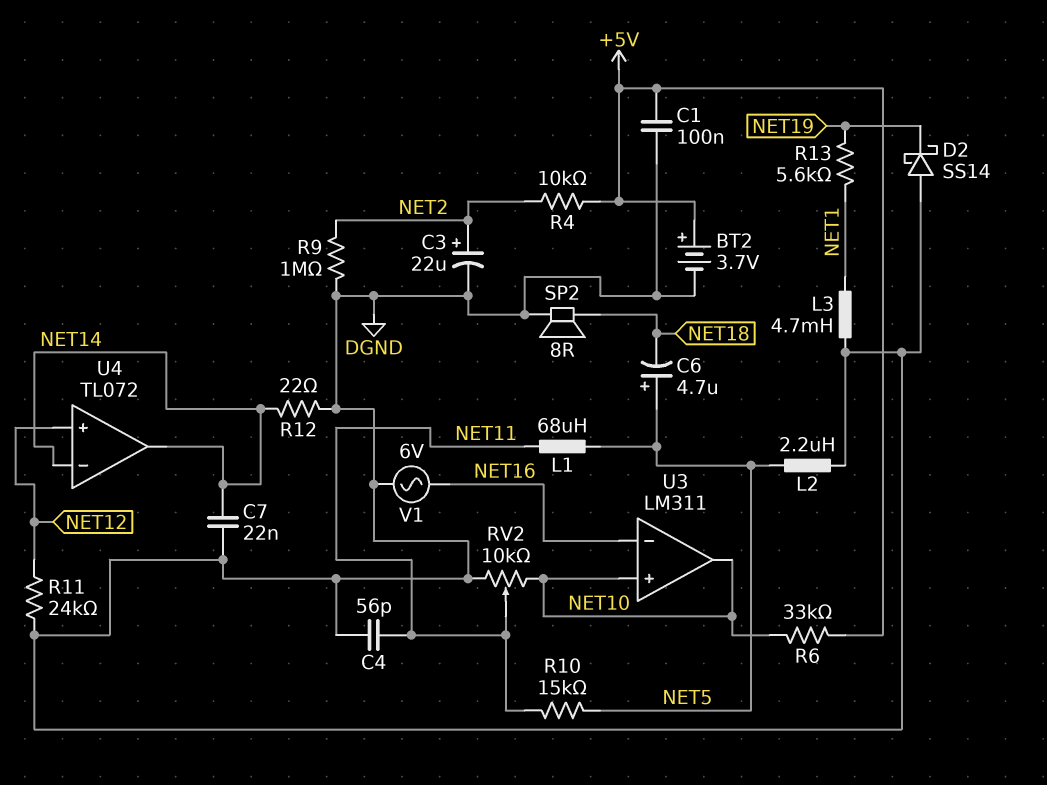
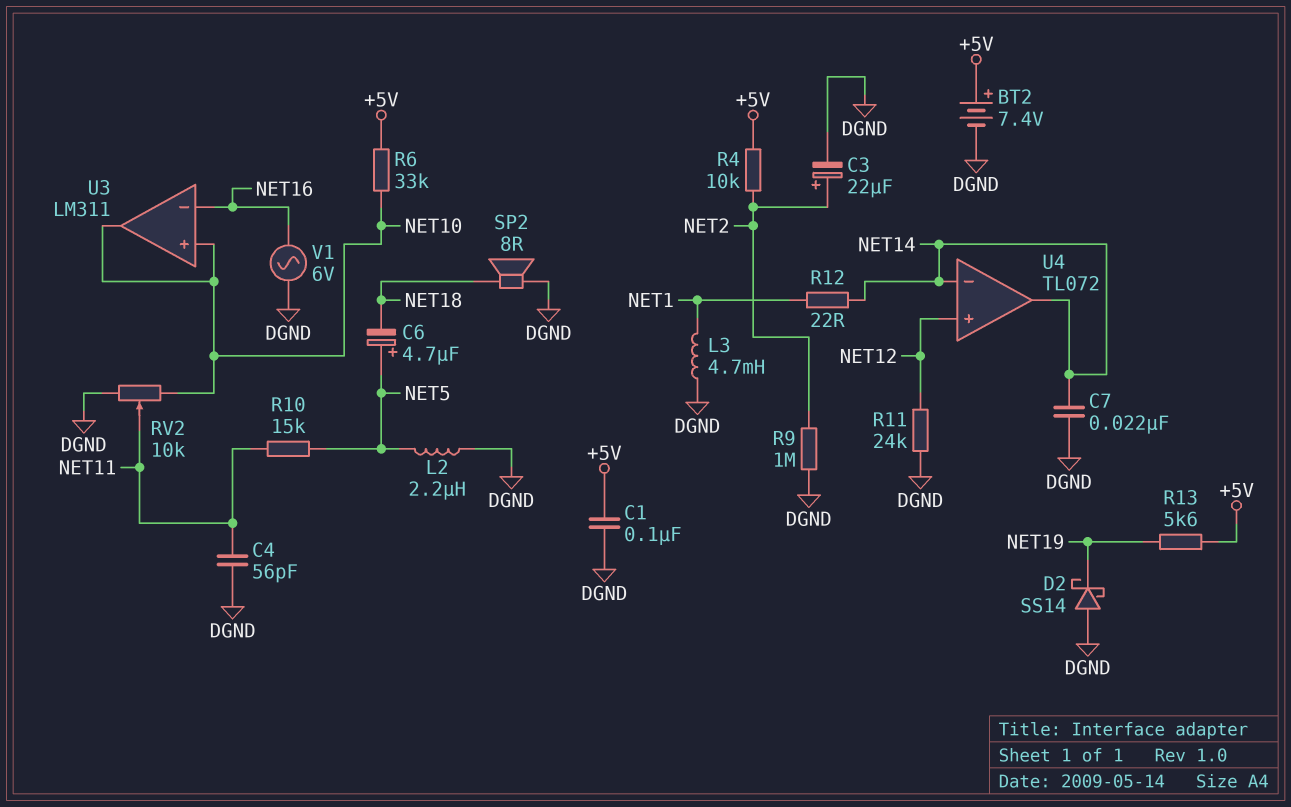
BT2: 3.7V (plus +5V, minus DGND) -> 7.4V (plus +5V, minus DGND)
L1: 68uH (NET5, NET11) -> none
R12: 22 (DGND, NET14) -> 22 (NET1, NET14)
R13: 5.6k (NET1, NET19) -> 5.6k (+5V, NET19)

